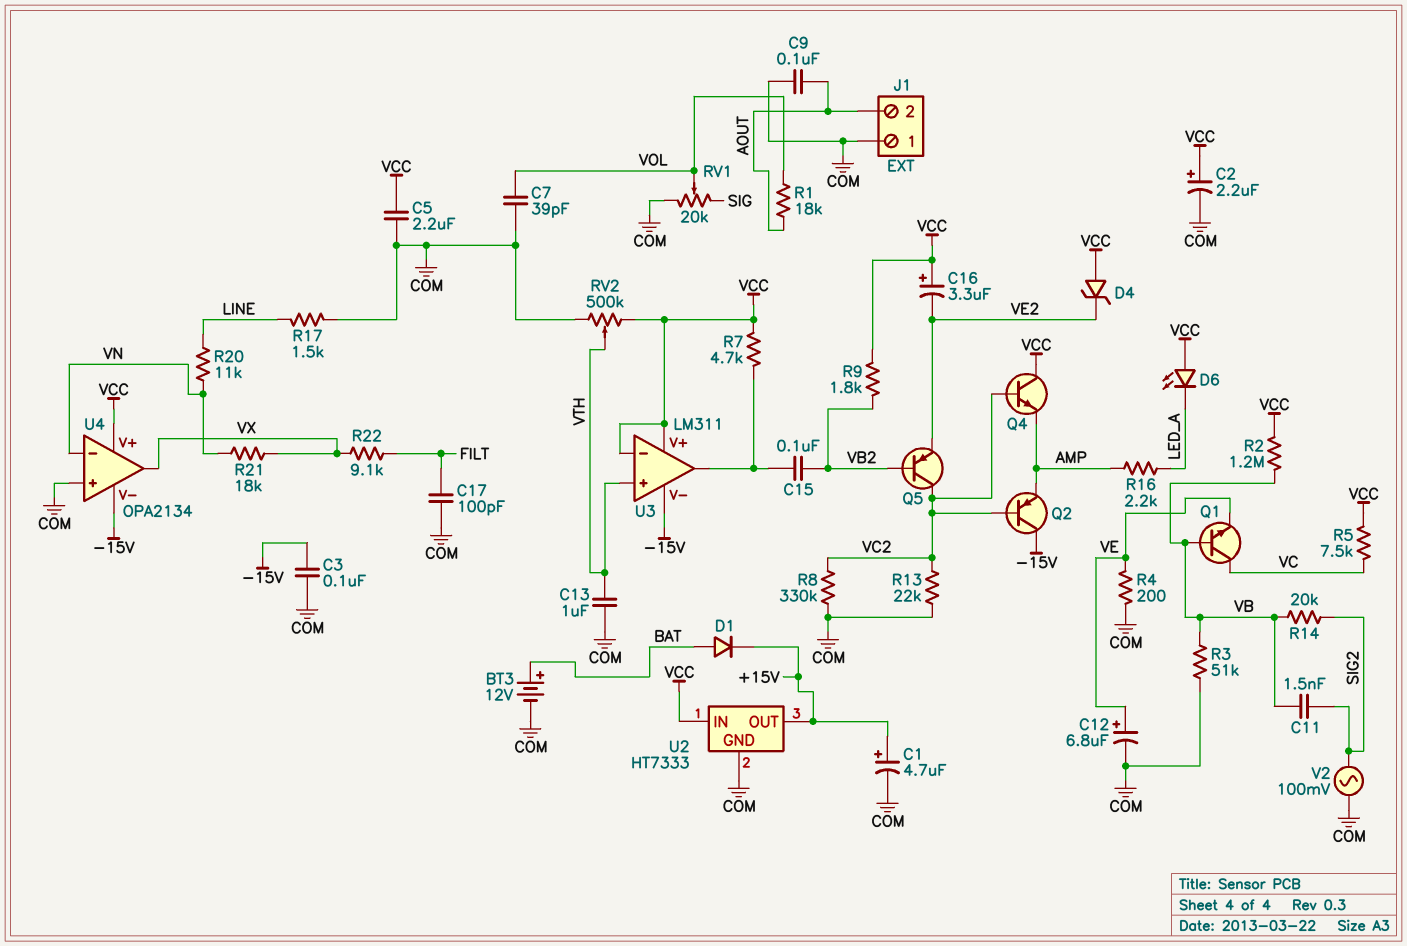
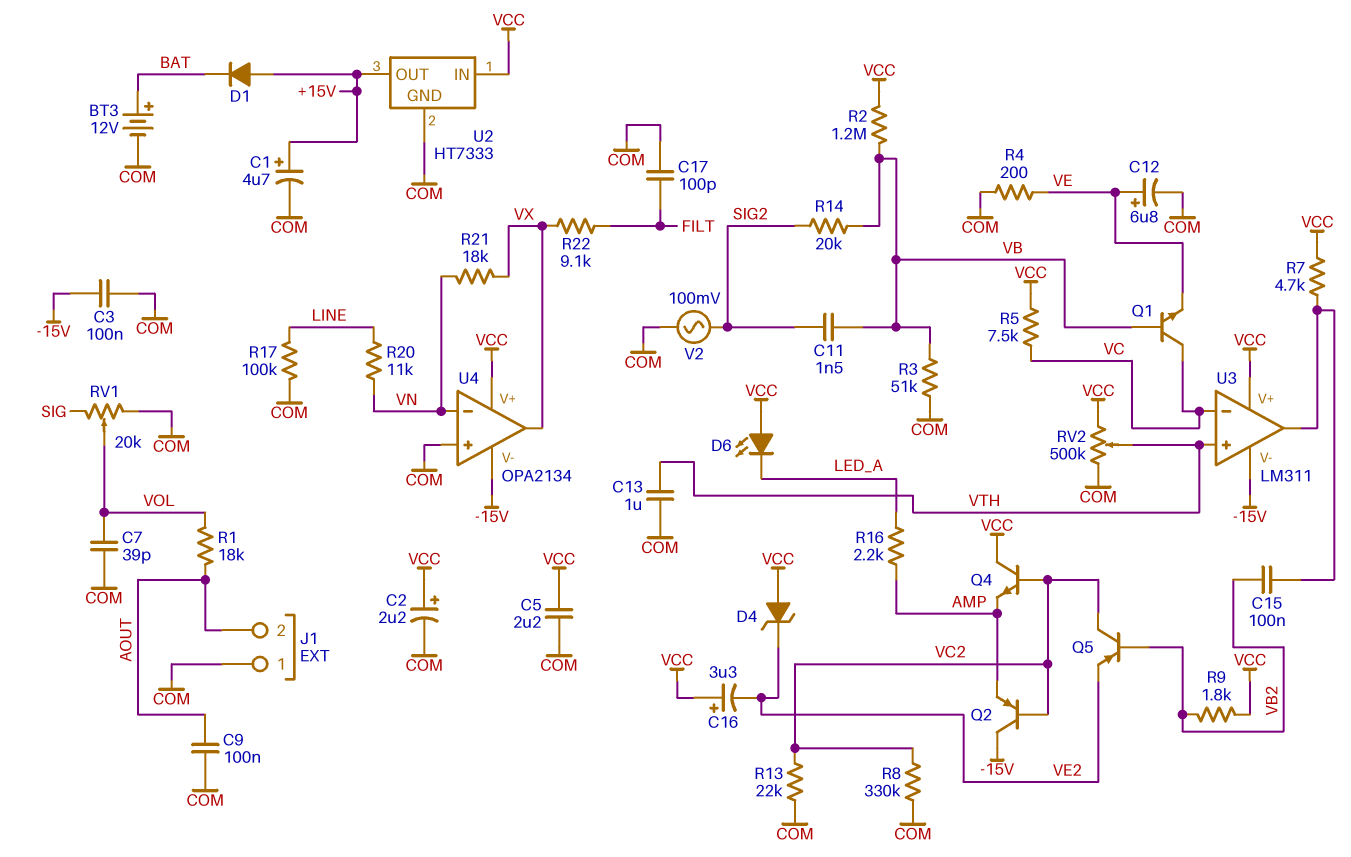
D1: diode (A BAT, K +15V) -> diode (A +15V, K BAT)
R17: 1.5k (COM, LINE) -> 100k (COM, LINE)
U3 pin in-: VCC -> VC

